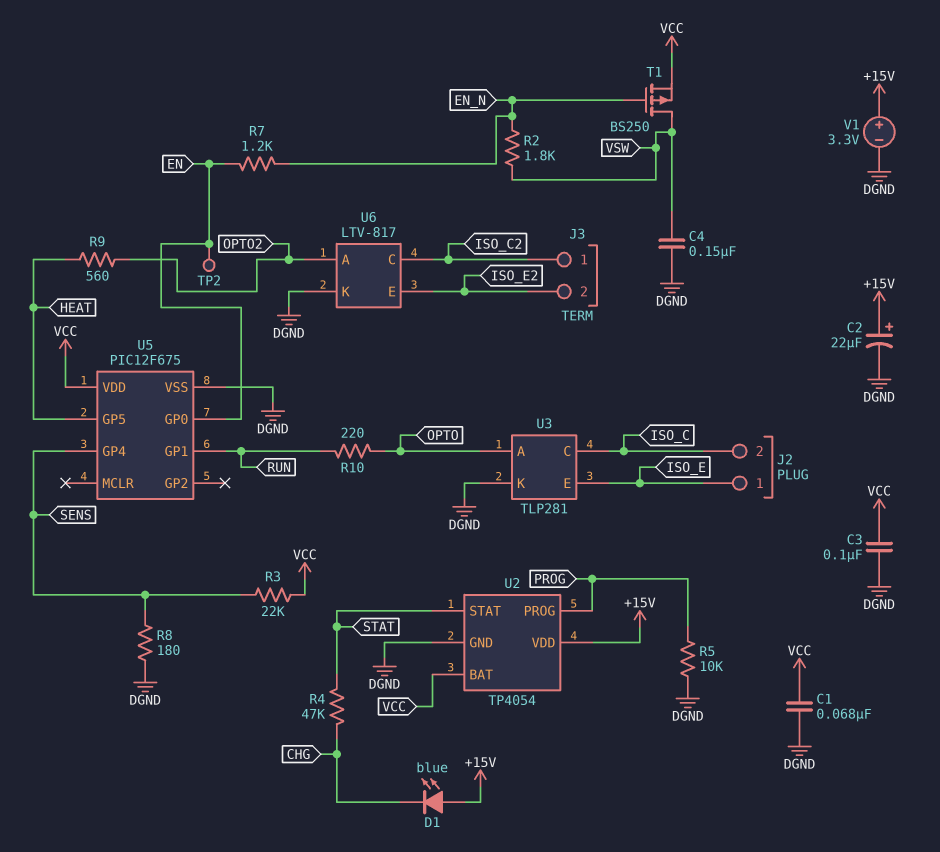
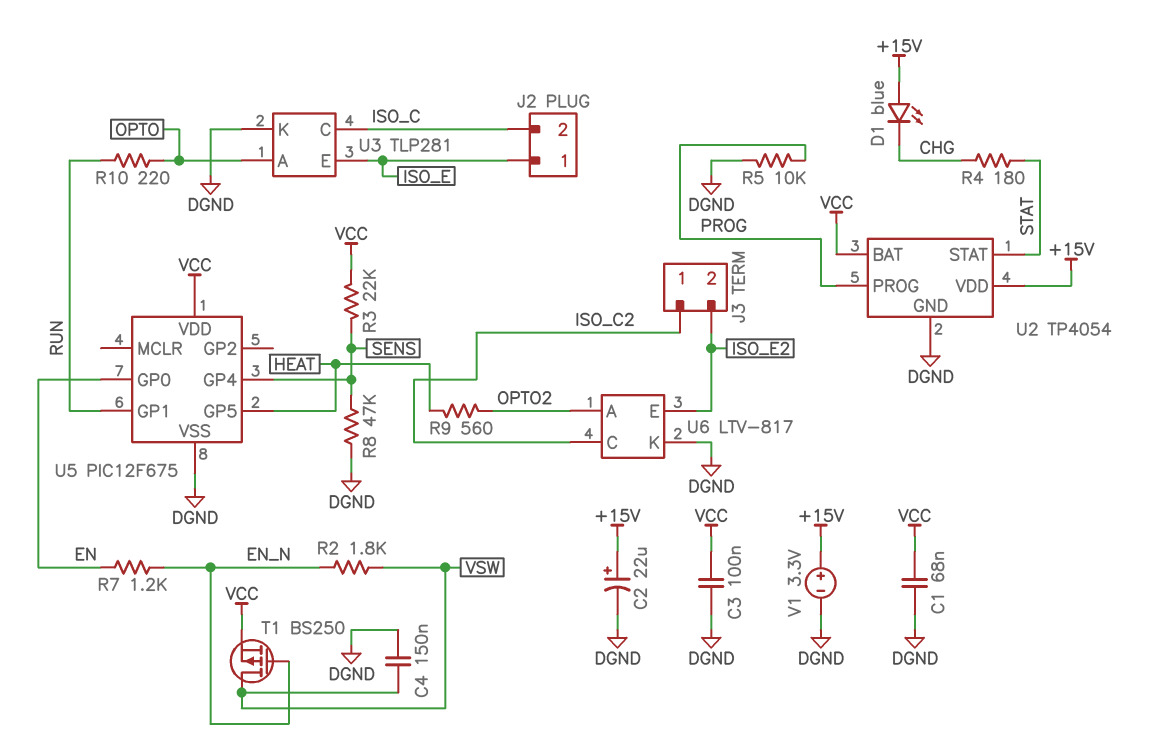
R4: 47k (CHG, STAT) -> 180 (CHG, STAT)
R8: 180 (DGND, SENS) -> 47k (DGND, SENS)
TP2: test point (EN) -> none

